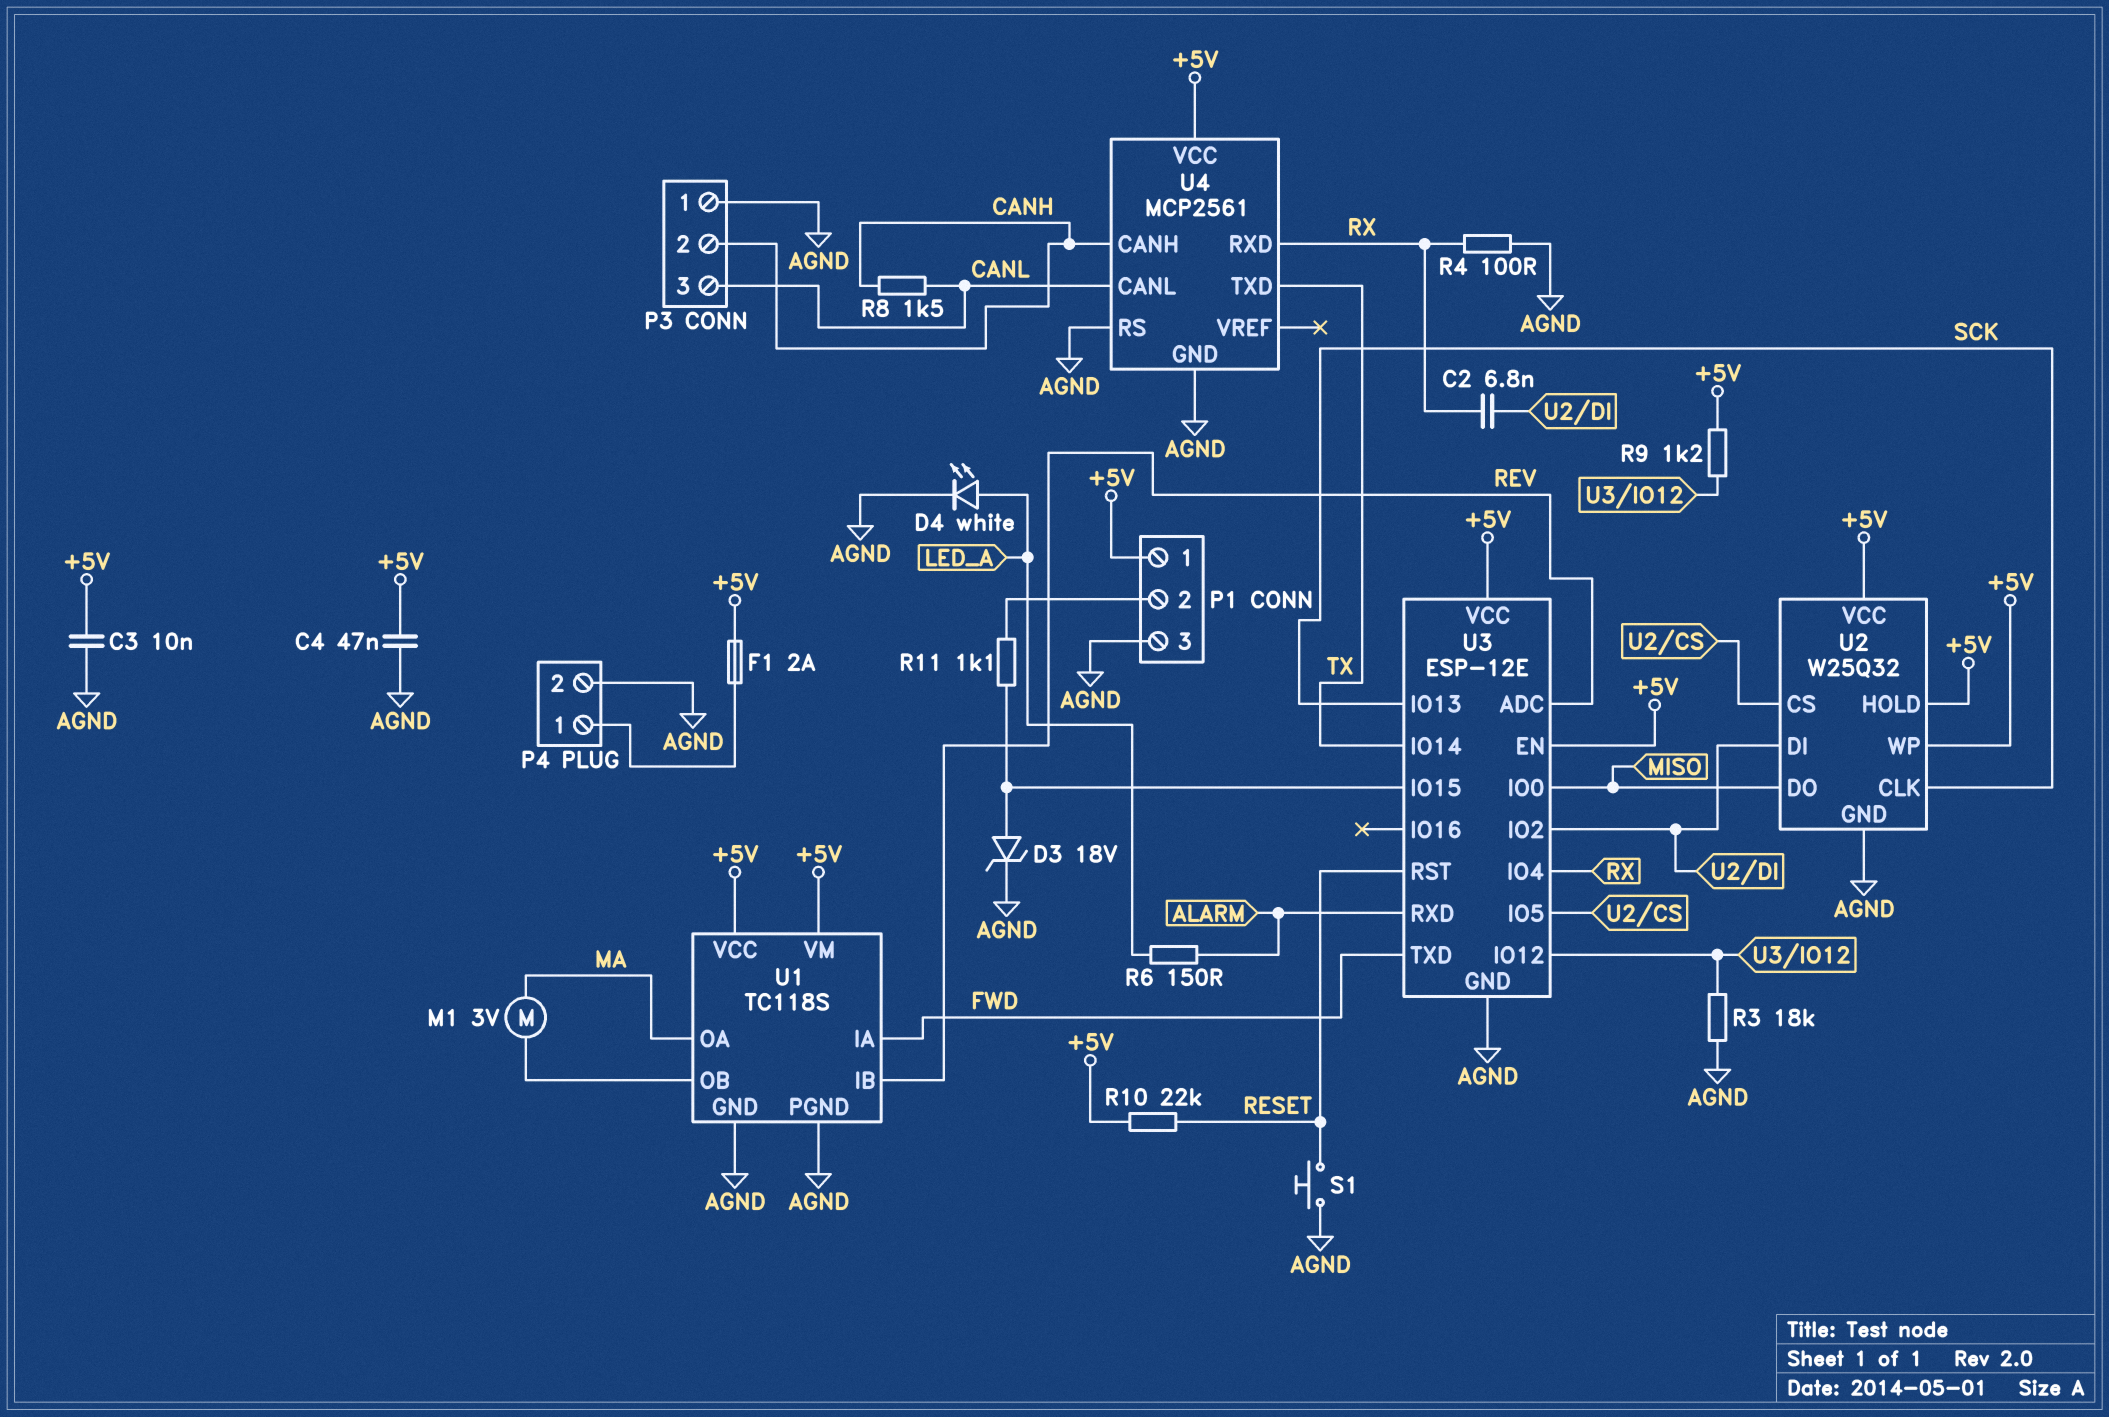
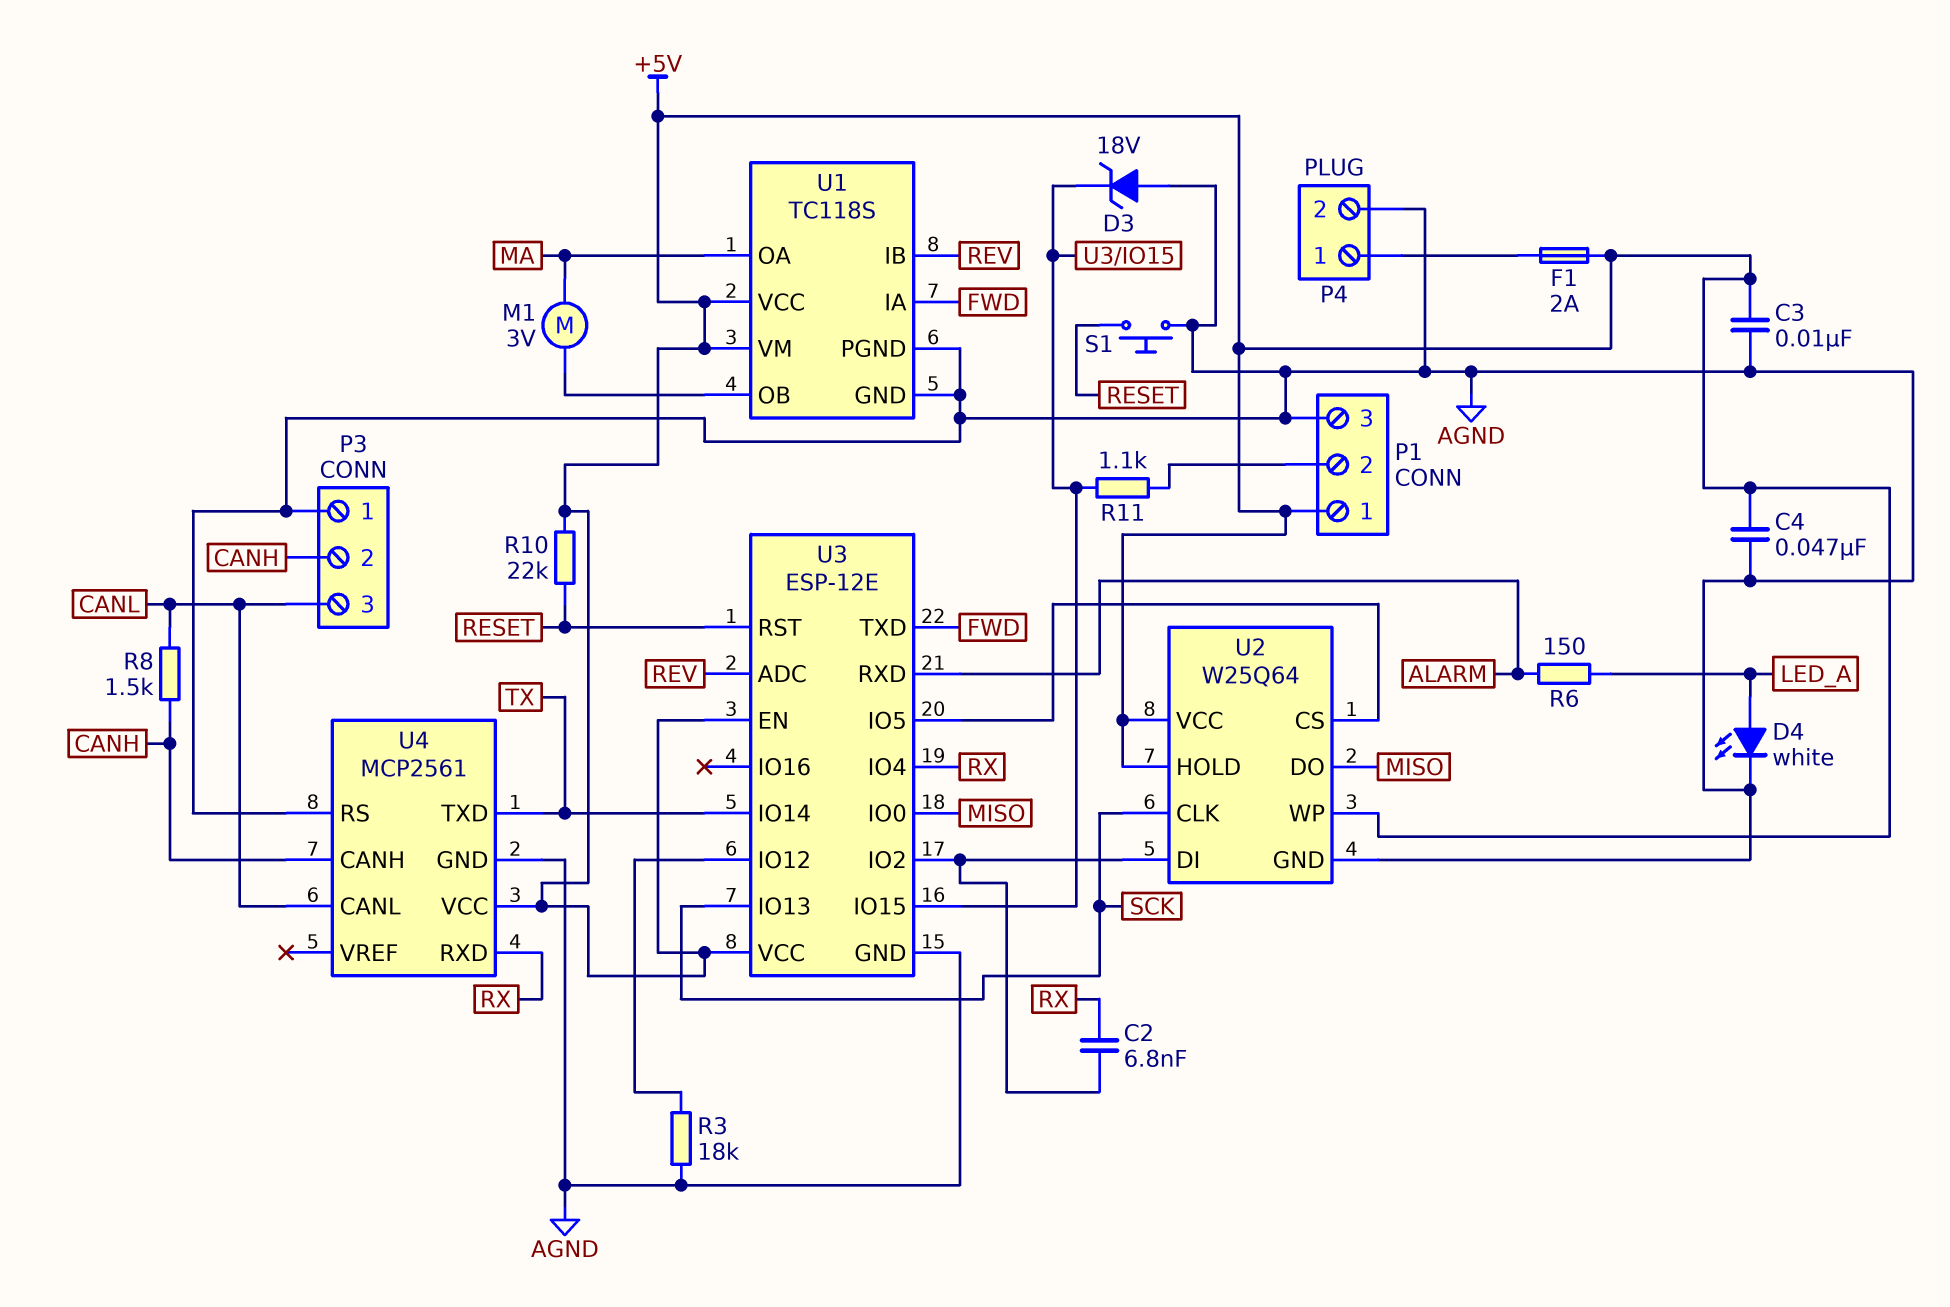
D3: zener 18V (A U3/IO15, K AGND) -> zener 18V (A AGND, K U3/IO15)
R4: 100 (AGND, RX) -> none
R9: 1.2k (+5V, U3/IO12) -> none
U2: W25Q32 -> W25Q64

